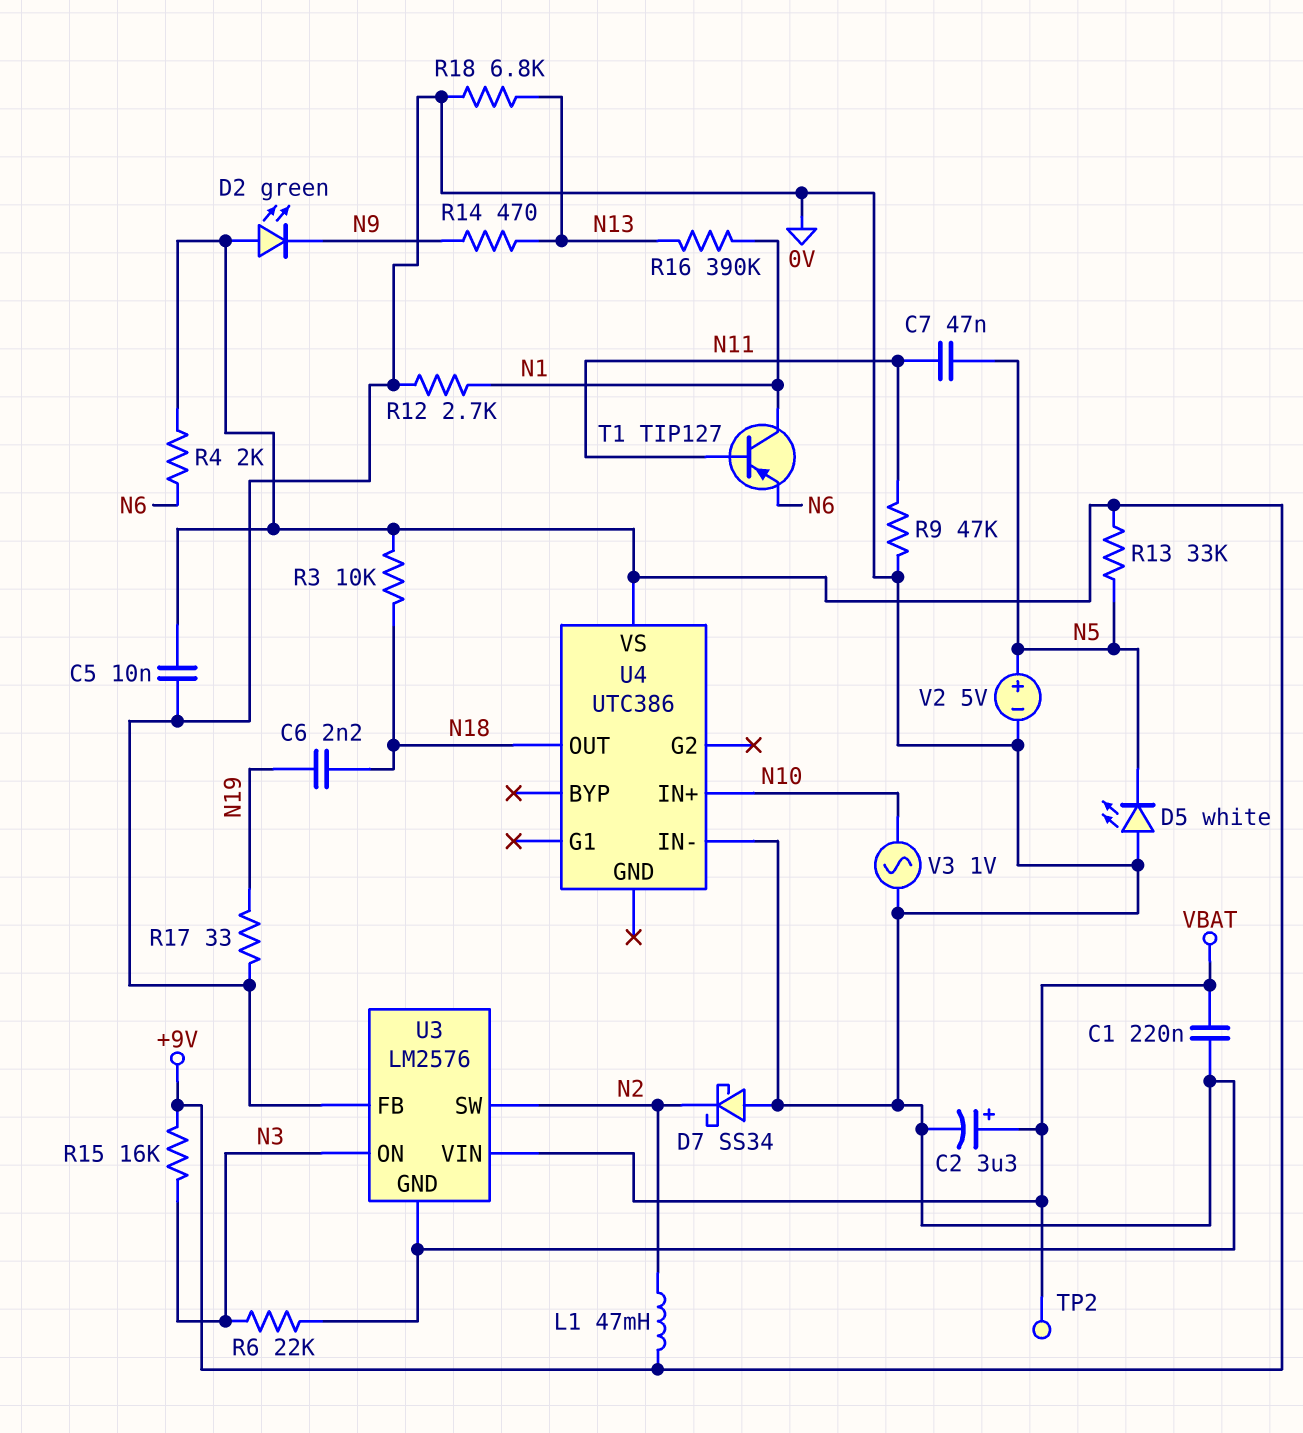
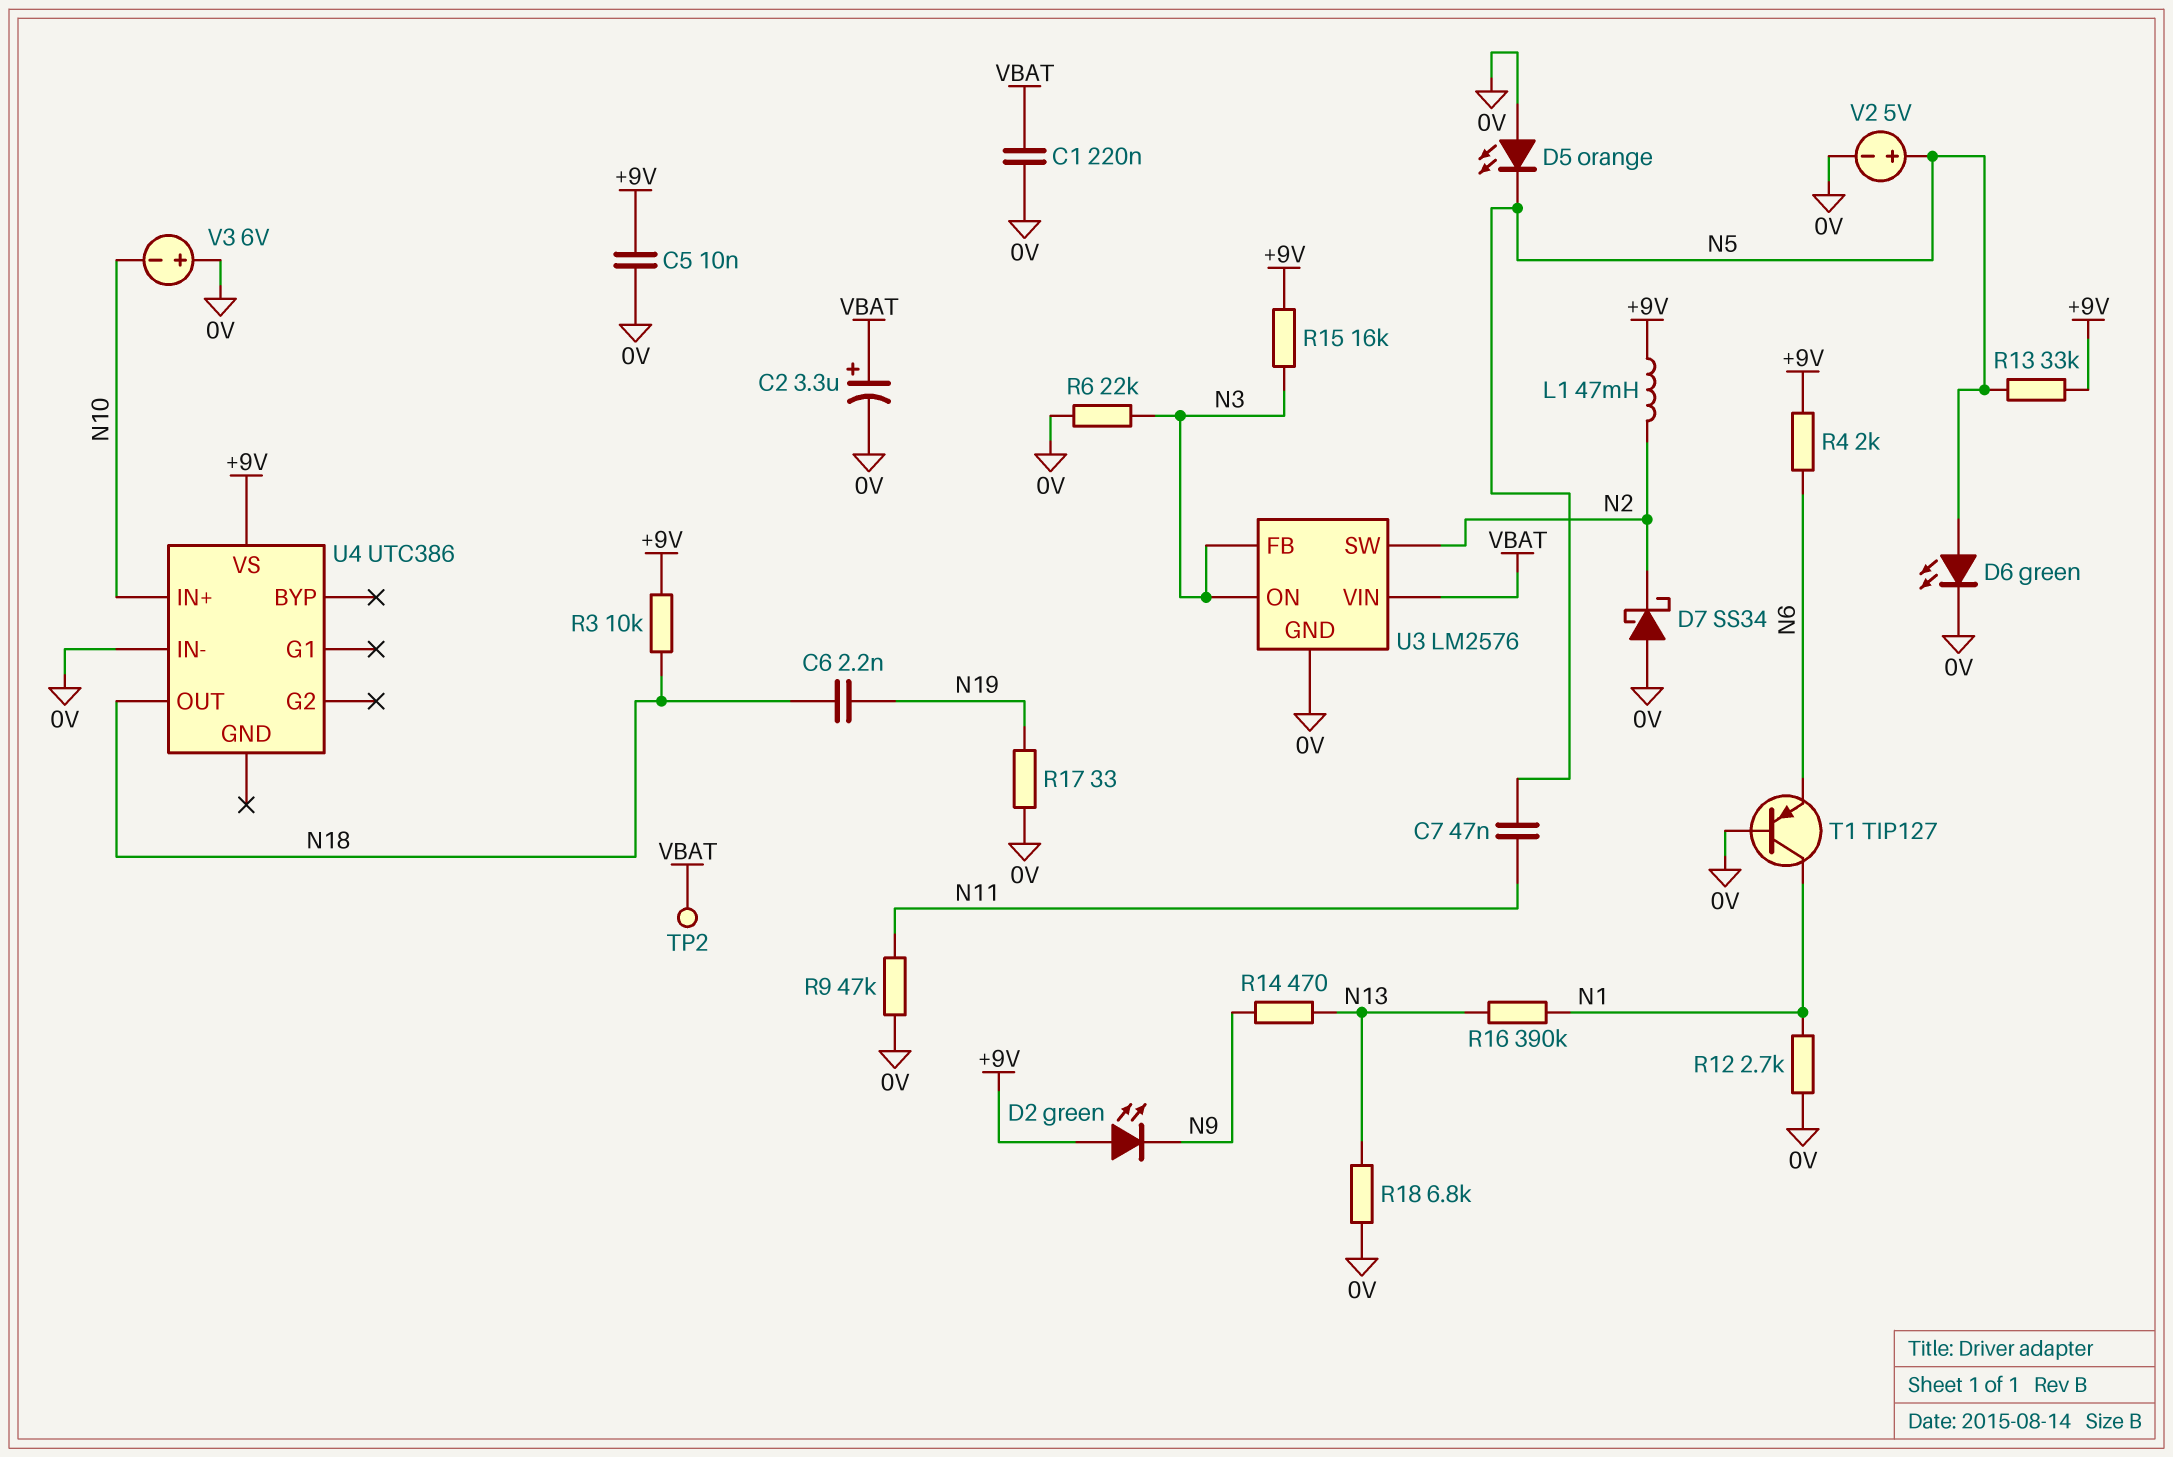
D5: LED white (A 0V, K N5) -> LED orange (A 0V, K N5)
D6: none -> LED green (A N5, K 0V)
T1: PNP TIP127 (B N11, C N1, E N6) -> PNP TIP127 (B 0V, C N1, E N6)
U3 pin FB: 0V -> N3
V3: AC 1V (0V, N10) -> 6V (plus 0V, minus N10)

